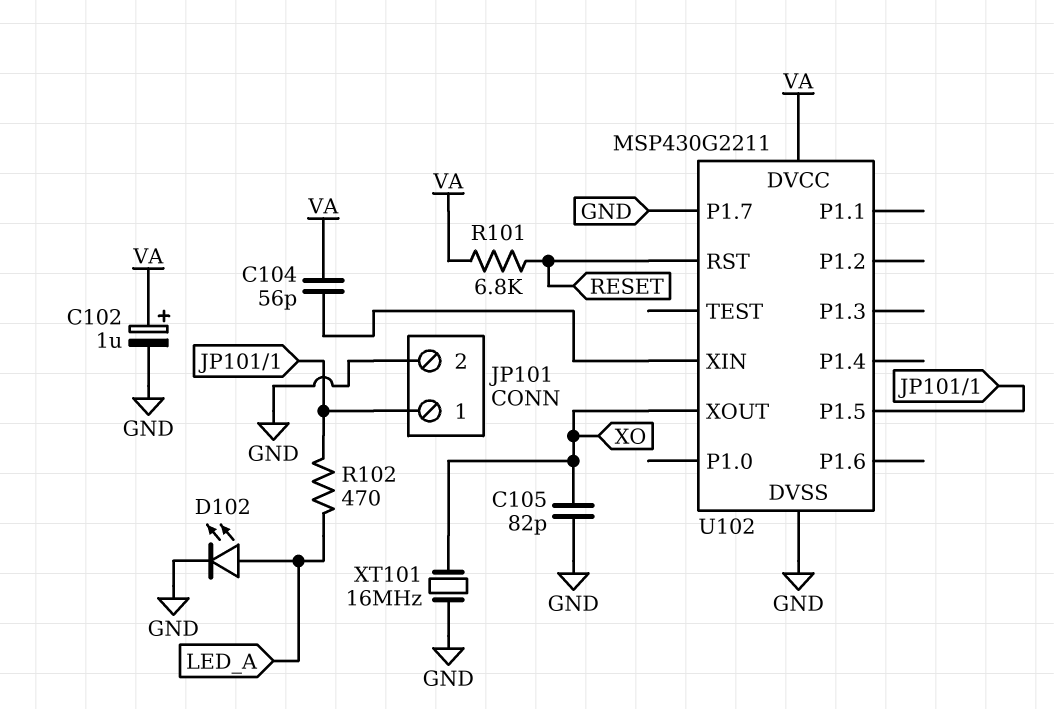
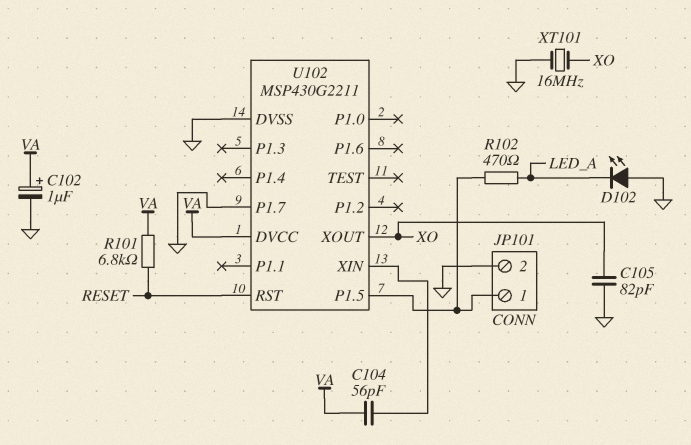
D102: LED (A LED_A, K GND) -> LED (A GND, K LED_A)

